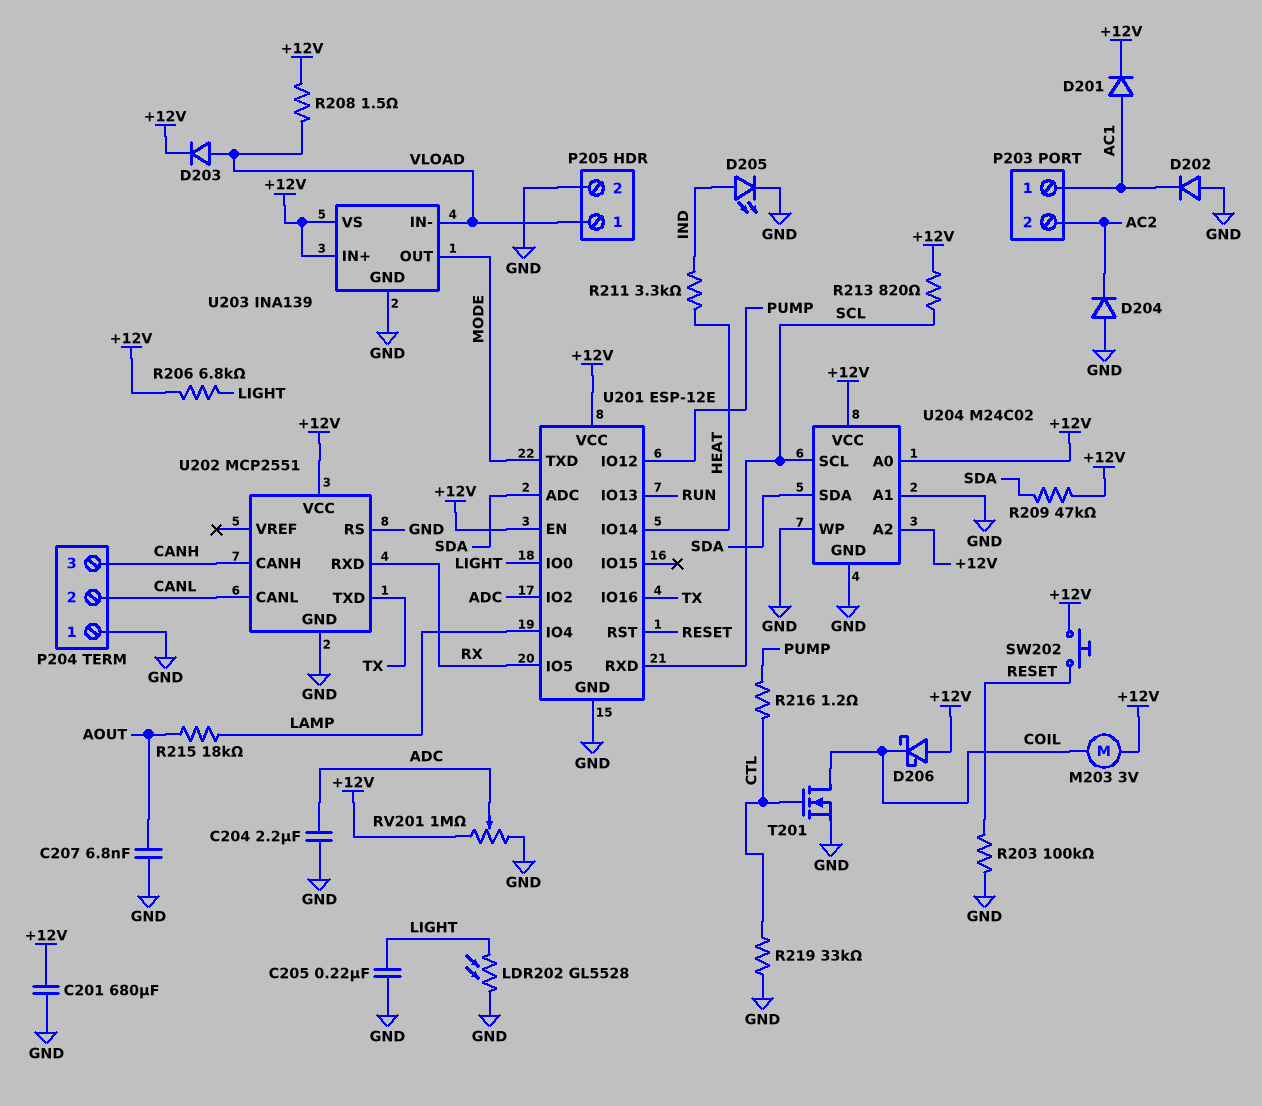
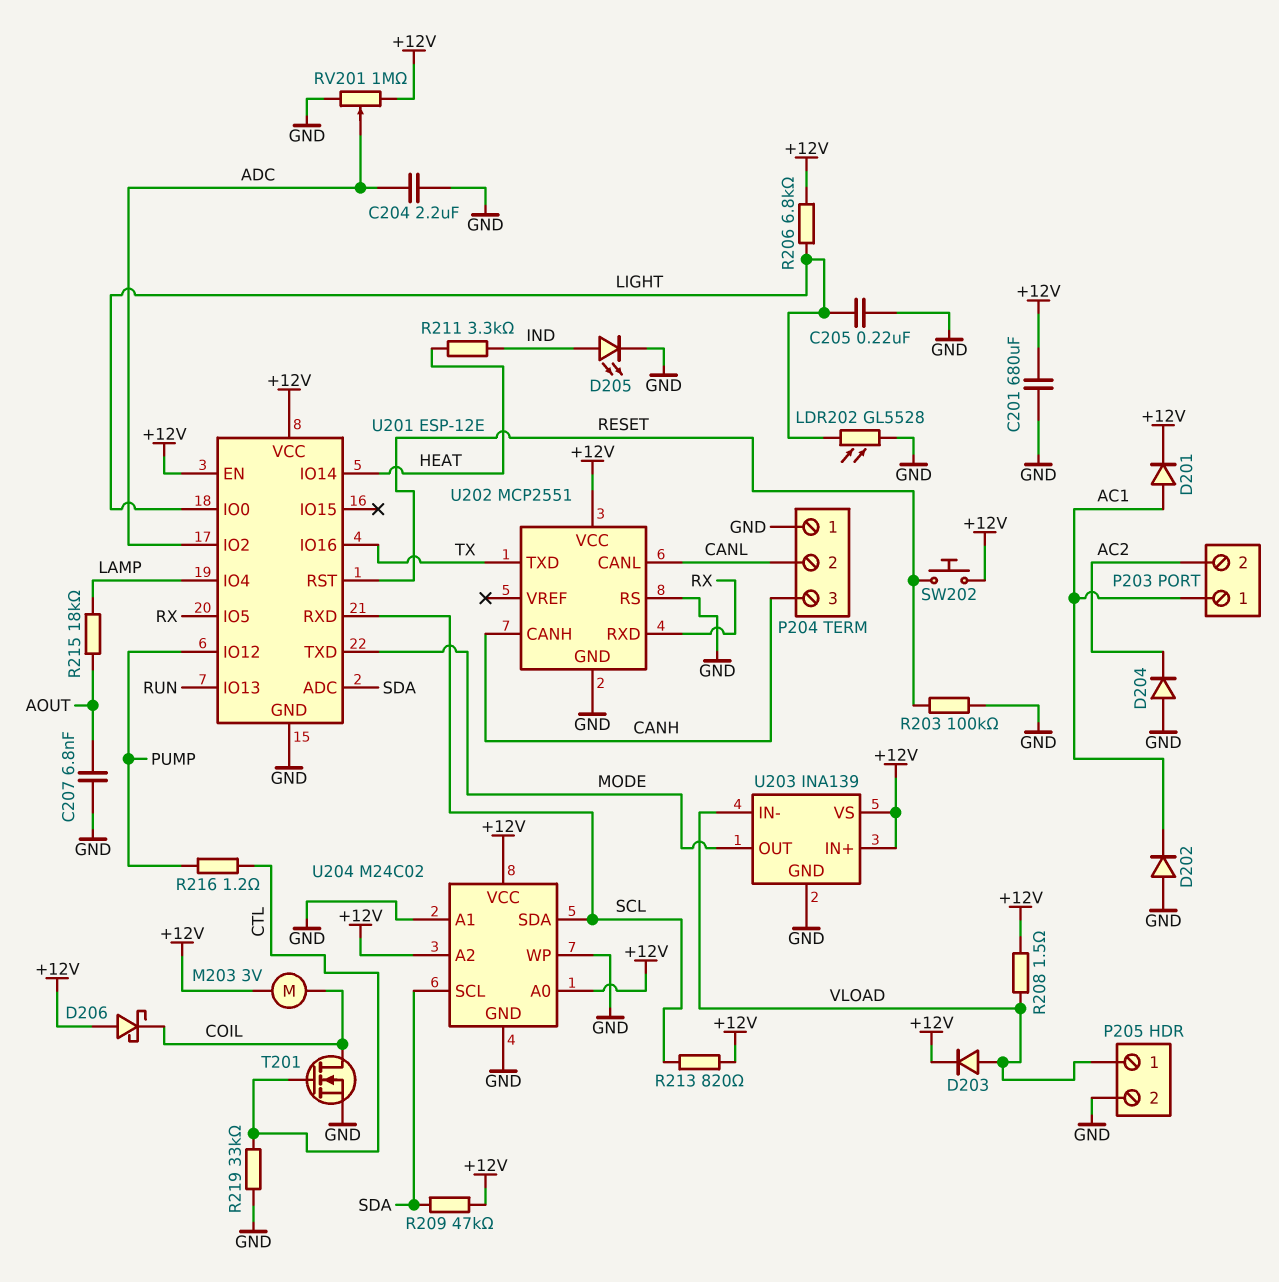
U204 pin SCL: SCL -> SDA
U204 pin SDA: SDA -> SCL

